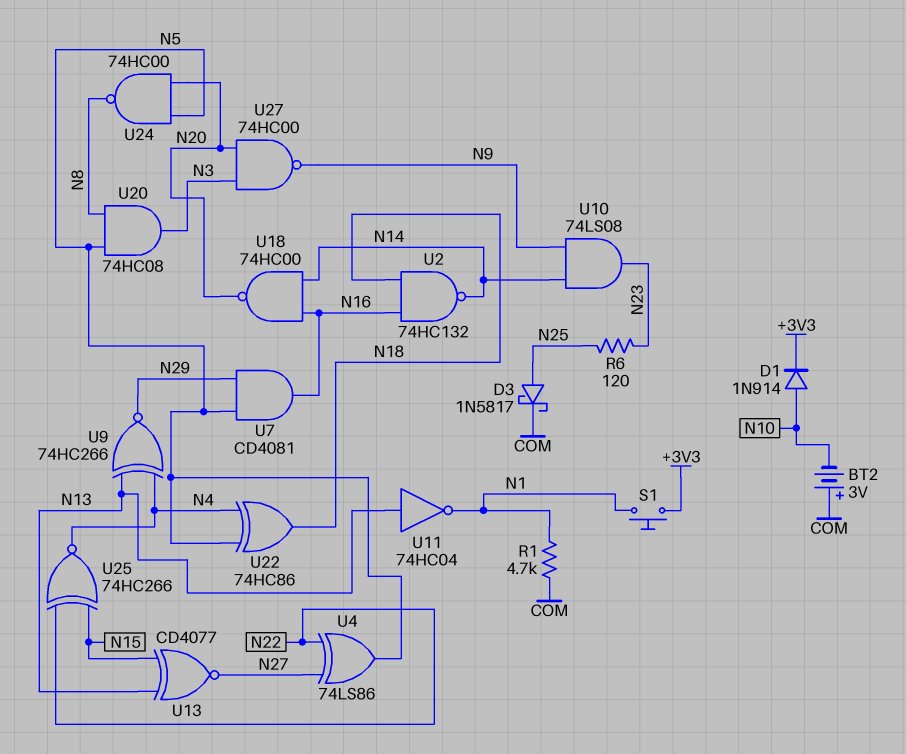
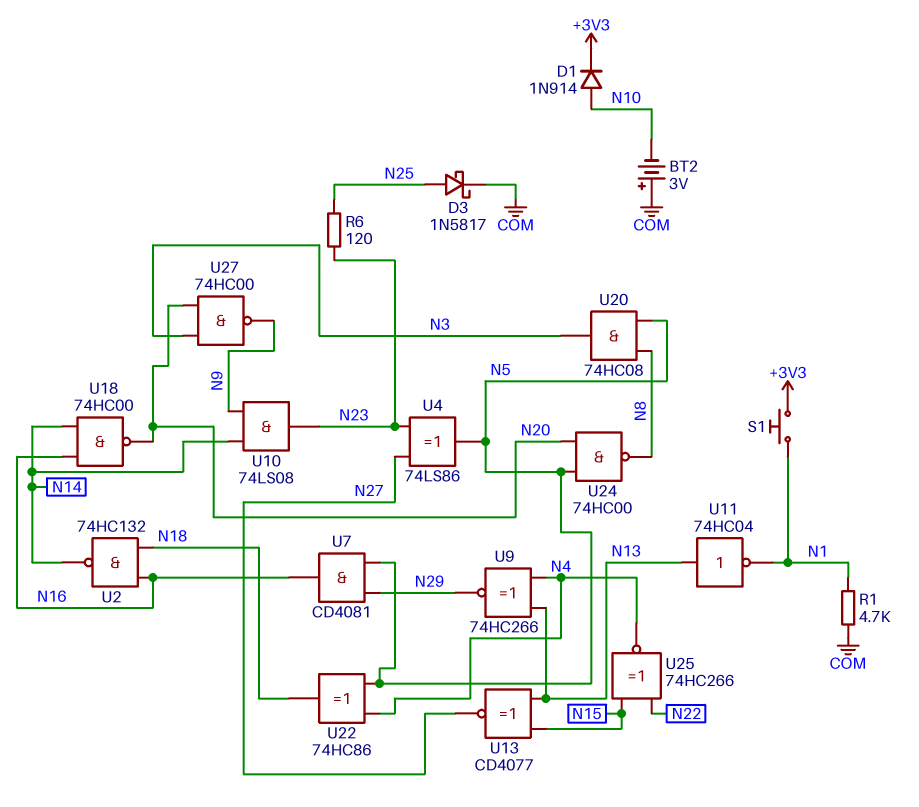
U4: XOR 74LS86 (in N22, in N27, out N5) -> XOR 74LS86 (in N23, in N27, out N5)

